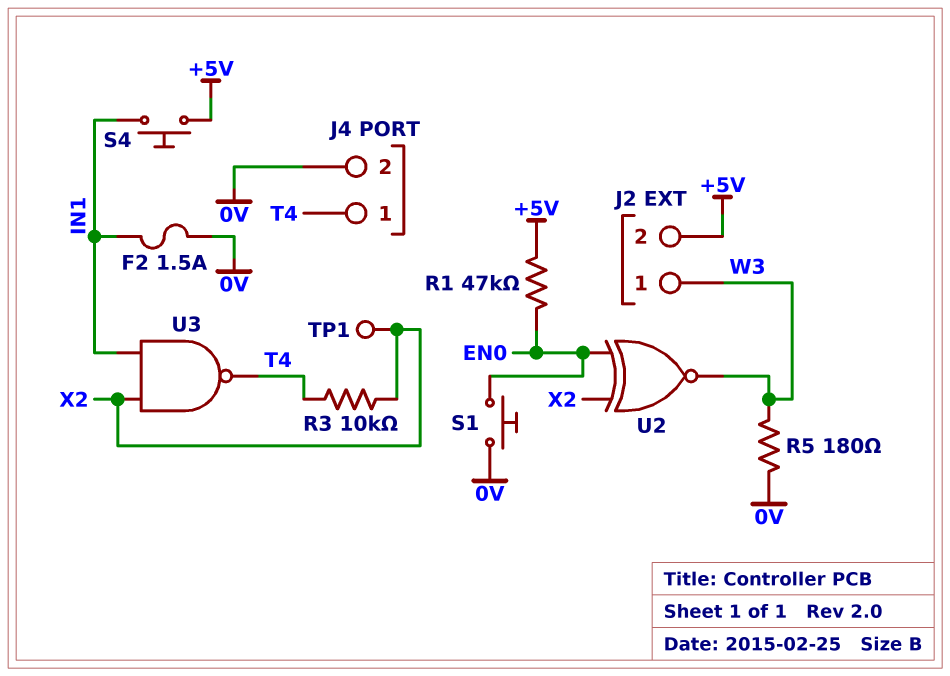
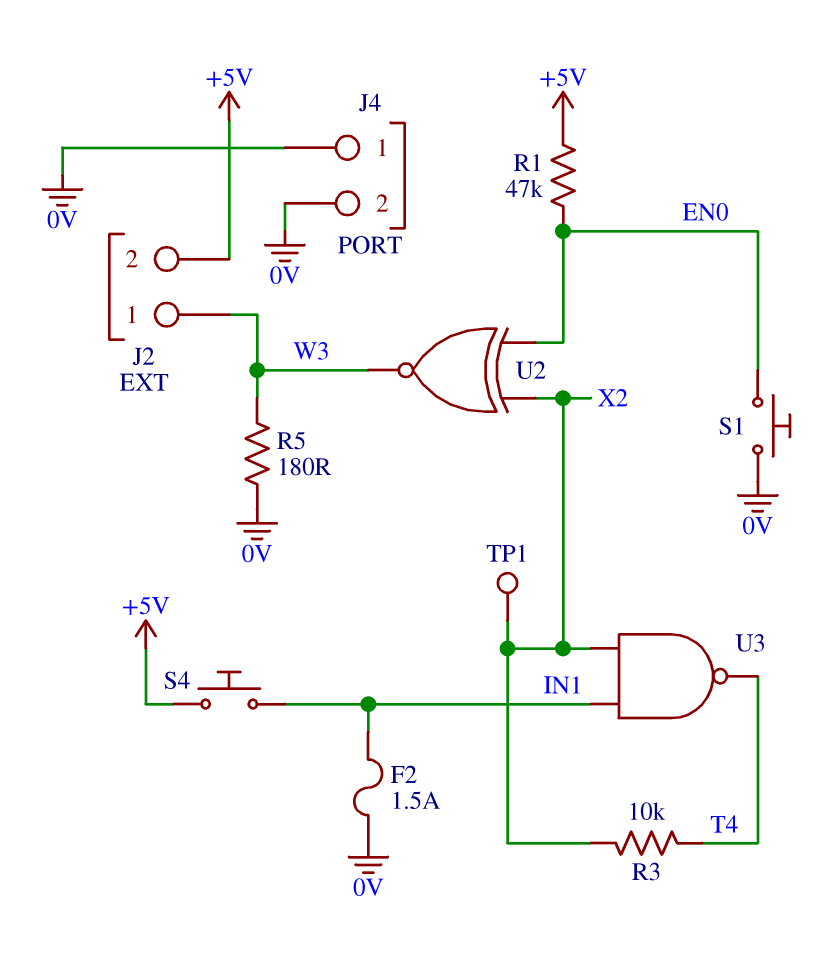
J4 pin 1: T4 -> 0V

